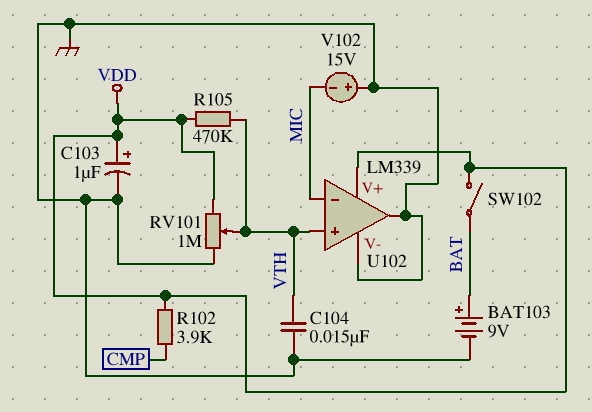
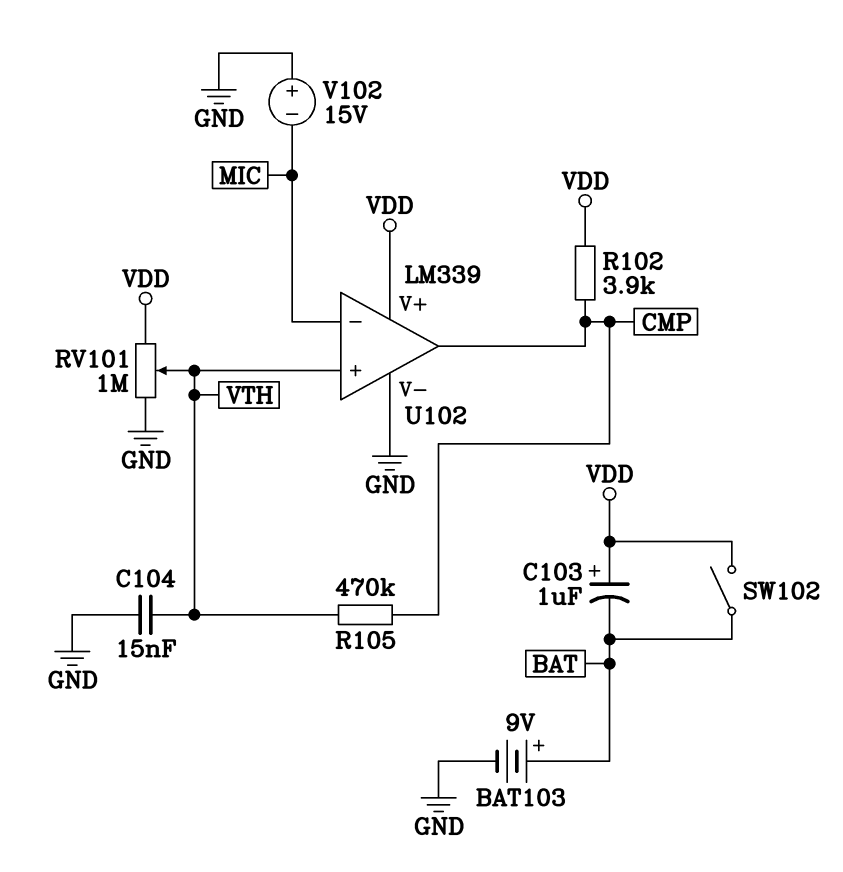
C103: 1uF (plus VDD, minus GND) -> 1uF (plus VDD, minus BAT)
R105: 470k (VDD, VTH) -> 470k (CMP, VTH)
U102 pin out: GND -> CMP

